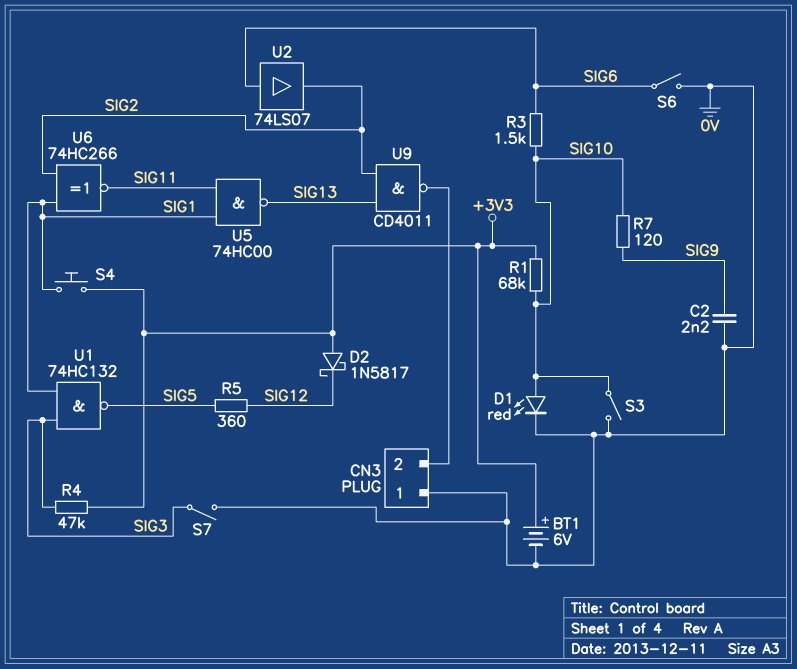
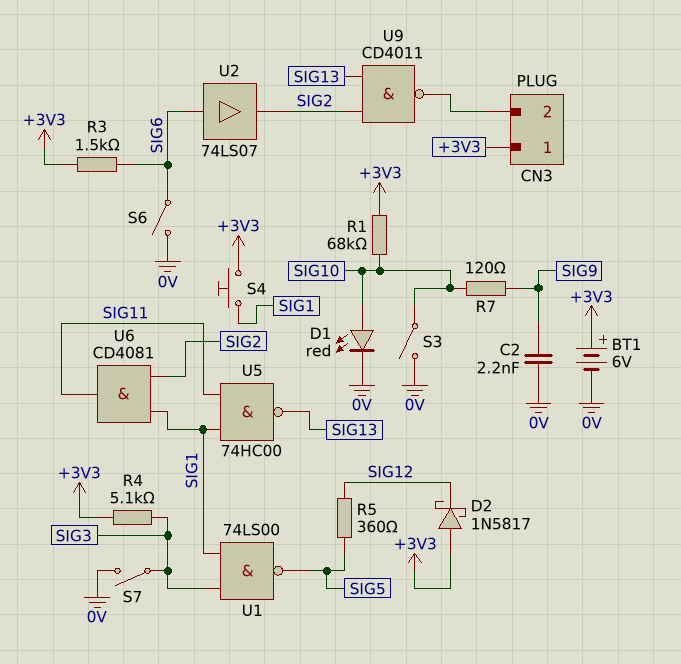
CN3 pin 1: 0V -> +3V3
R3: 1.5k (SIG6, SIG10) -> 1.5k (+3V3, SIG6)
R4: 47k (+3V3, SIG3) -> 5.1k (+3V3, SIG3)
U1: NAND 74HC132 (in SIG1, in SIG3, out SIG5) -> NAND 74LS00 (in SIG1, in SIG3, out SIG5)
U6: XNOR 74HC266 (in SIG1, in SIG2, out SIG11) -> AND CD4081 (in SIG1, in SIG2, out SIG11)

